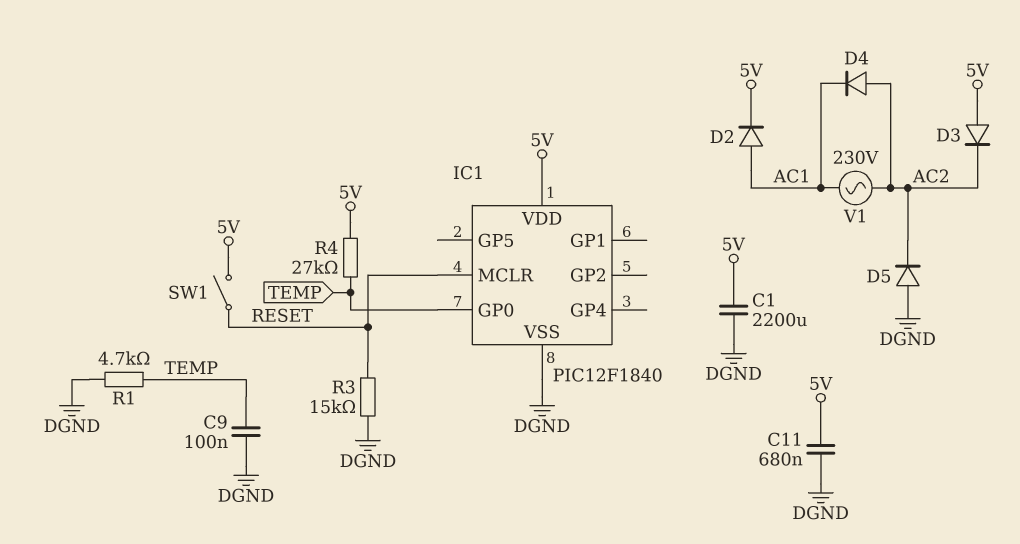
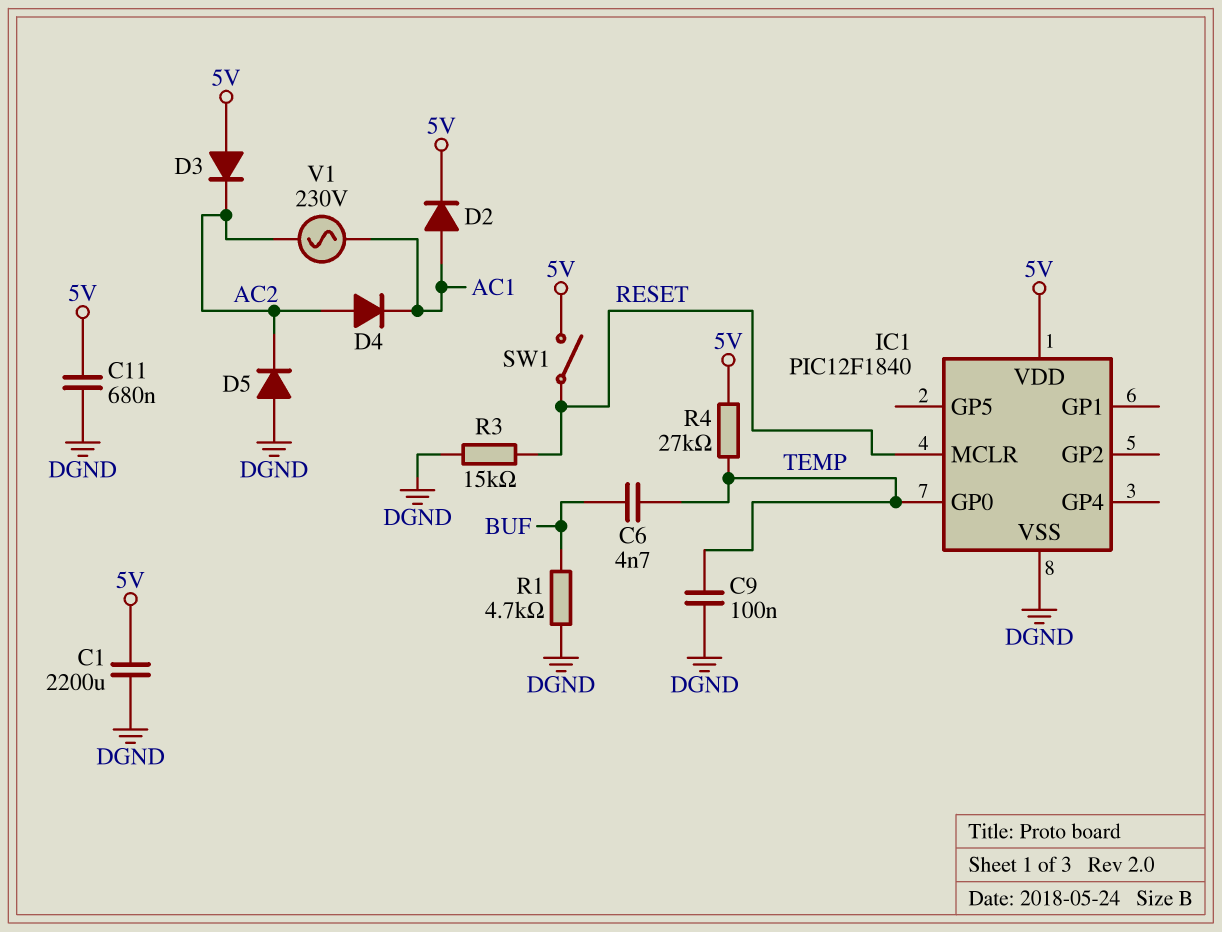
C6: none -> 4.7nF (BUF, TEMP)
R1: 4.7k (DGND, TEMP) -> 4.7k (BUF, DGND)

